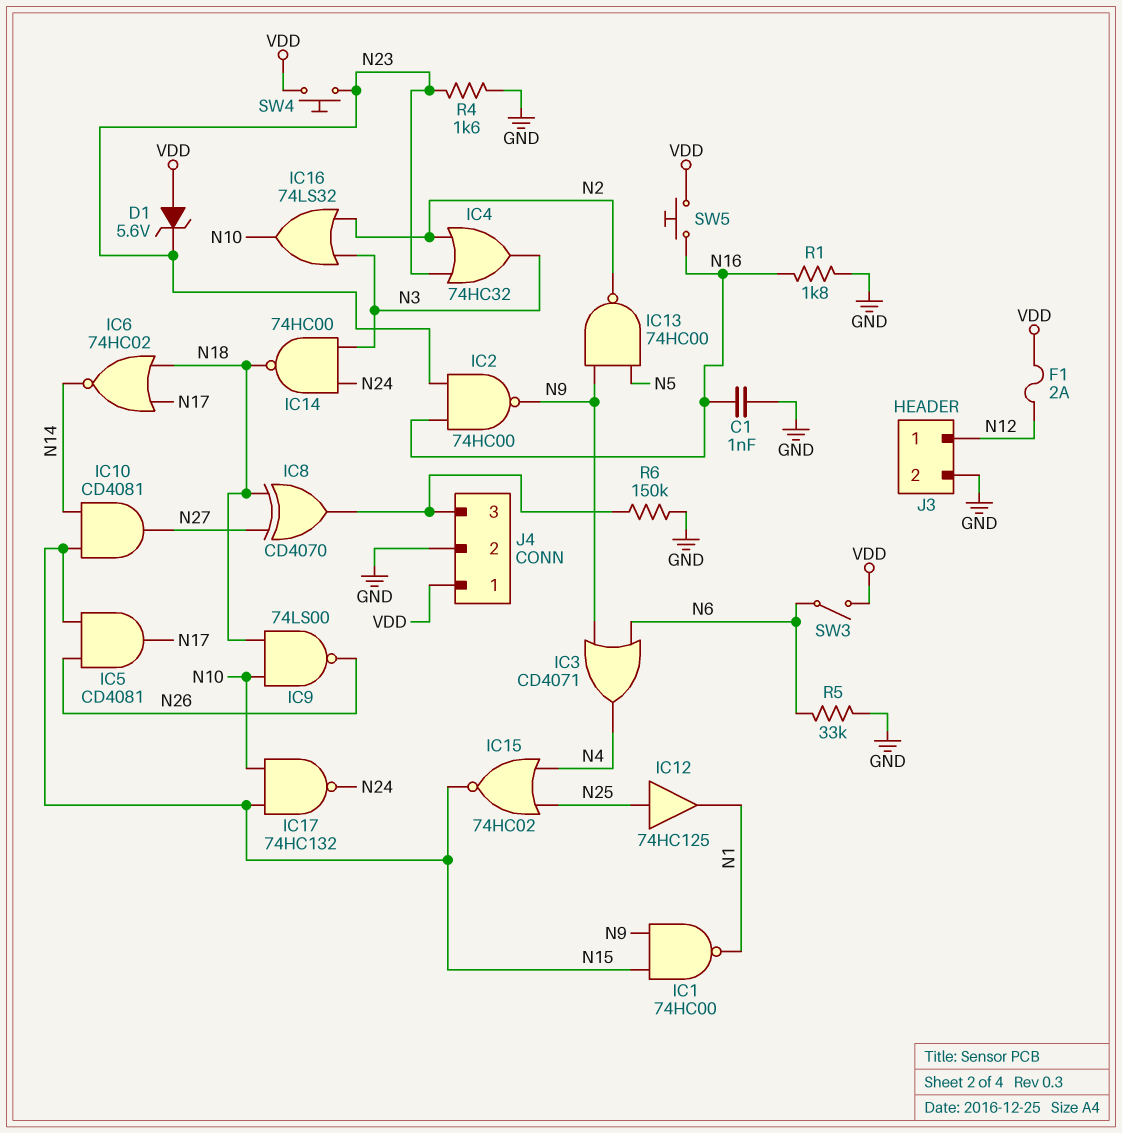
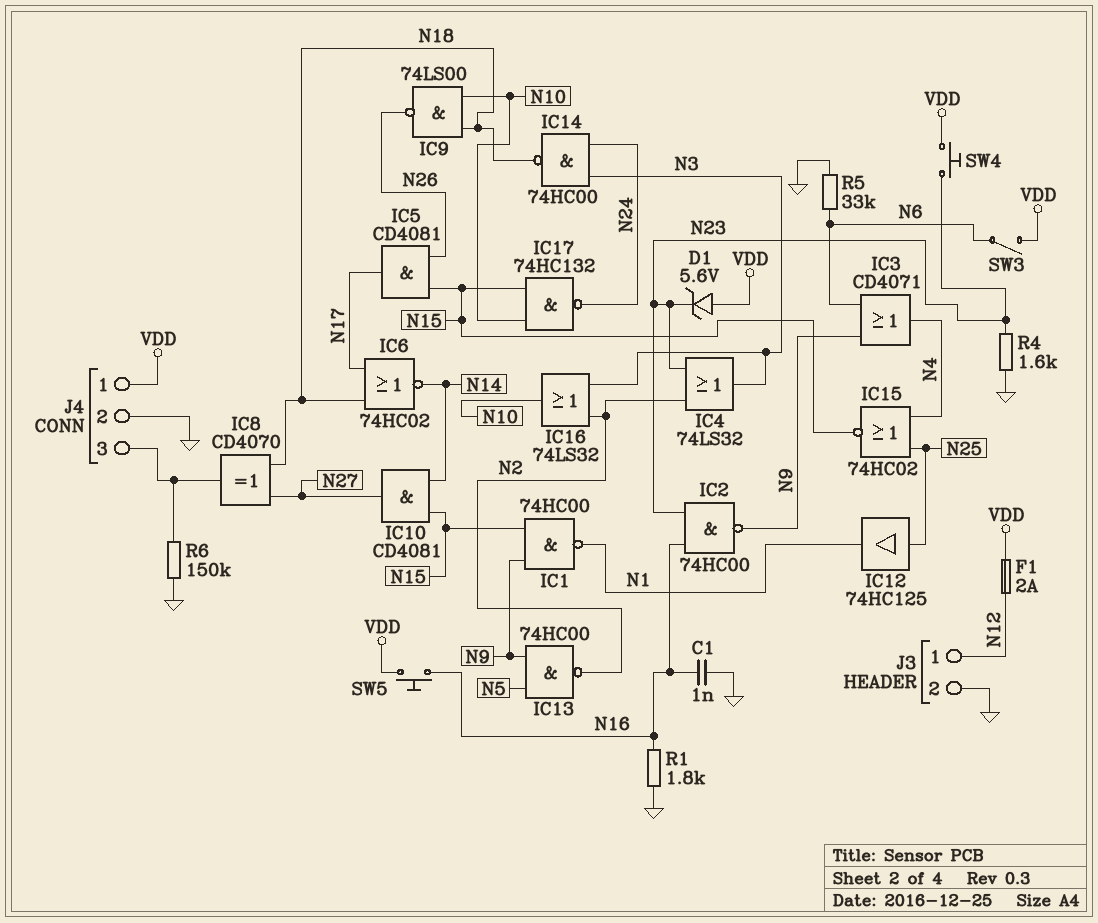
IC4: OR 74HC32 (in N2, in N23, out N3) -> OR 74LS32 (in N2, in N23, out N3)

